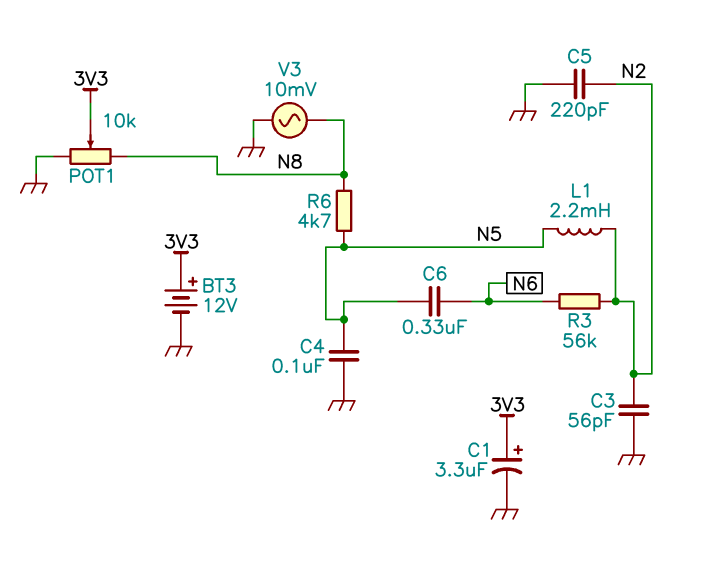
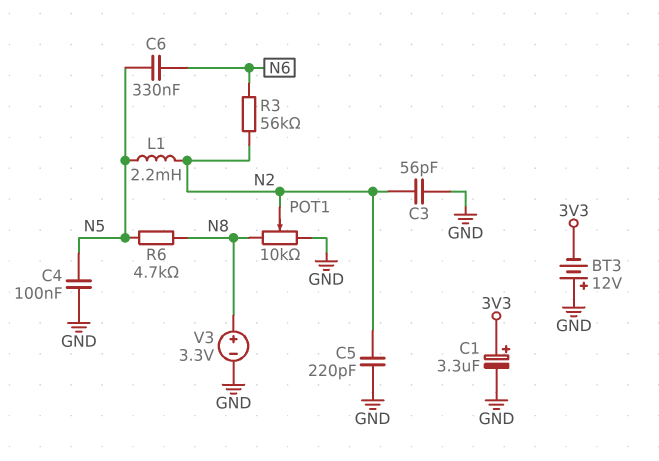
BT3: 12V (plus 3V3, minus GND) -> 12V (plus GND, minus 3V3)
POT1: 10k (GND, N8, wiper 3V3) -> 10k (GND, N8, wiper N2)
V3: AC 10mV (GND, N8) -> 3.3V (plus N8, minus GND)

